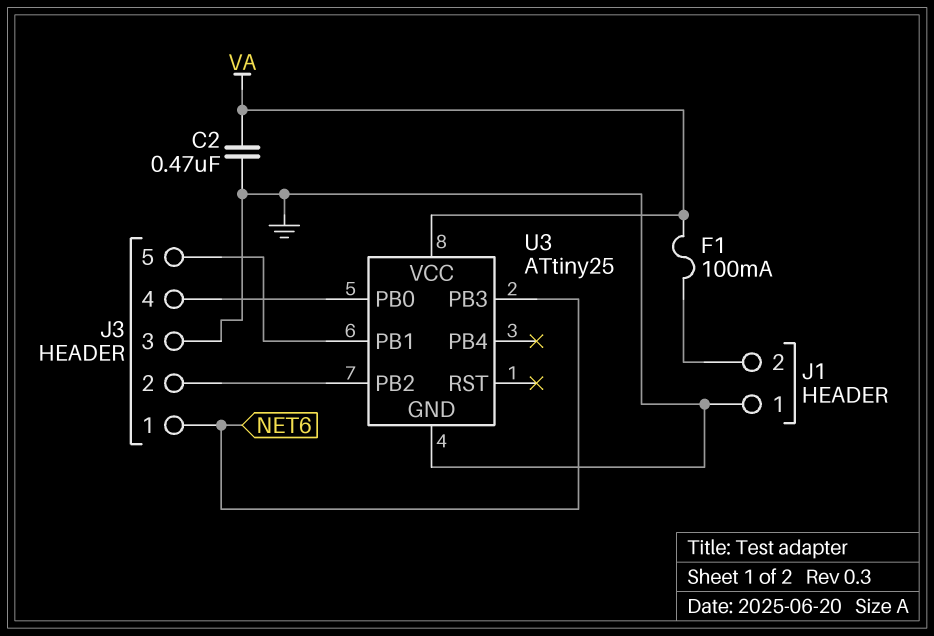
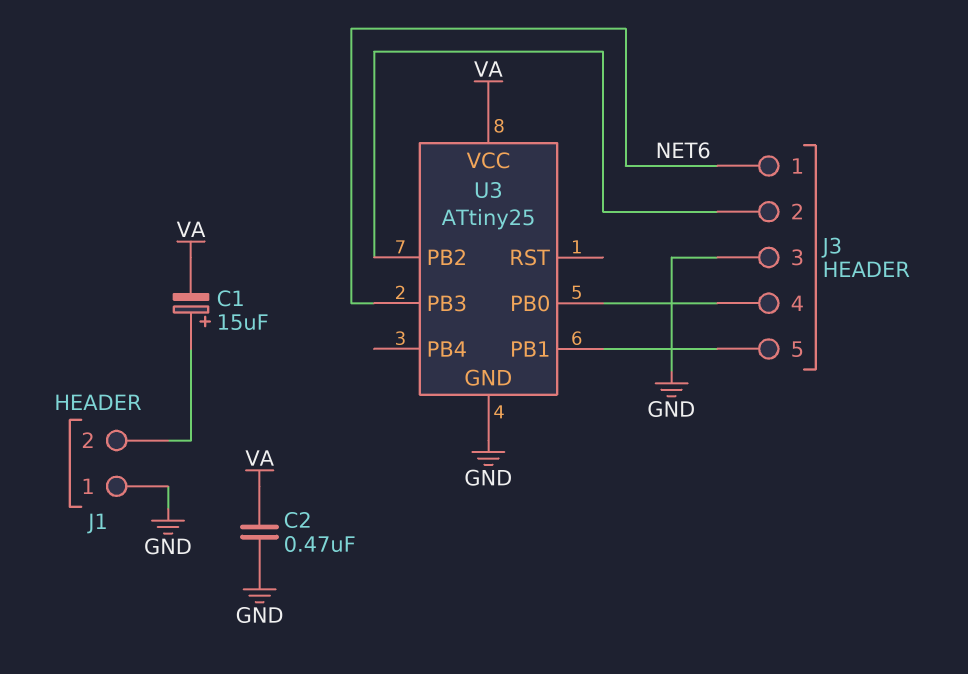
C1: none -> 15uF (plus J1/2, minus VA)
F1: 100mA (J1/2, VA) -> none

